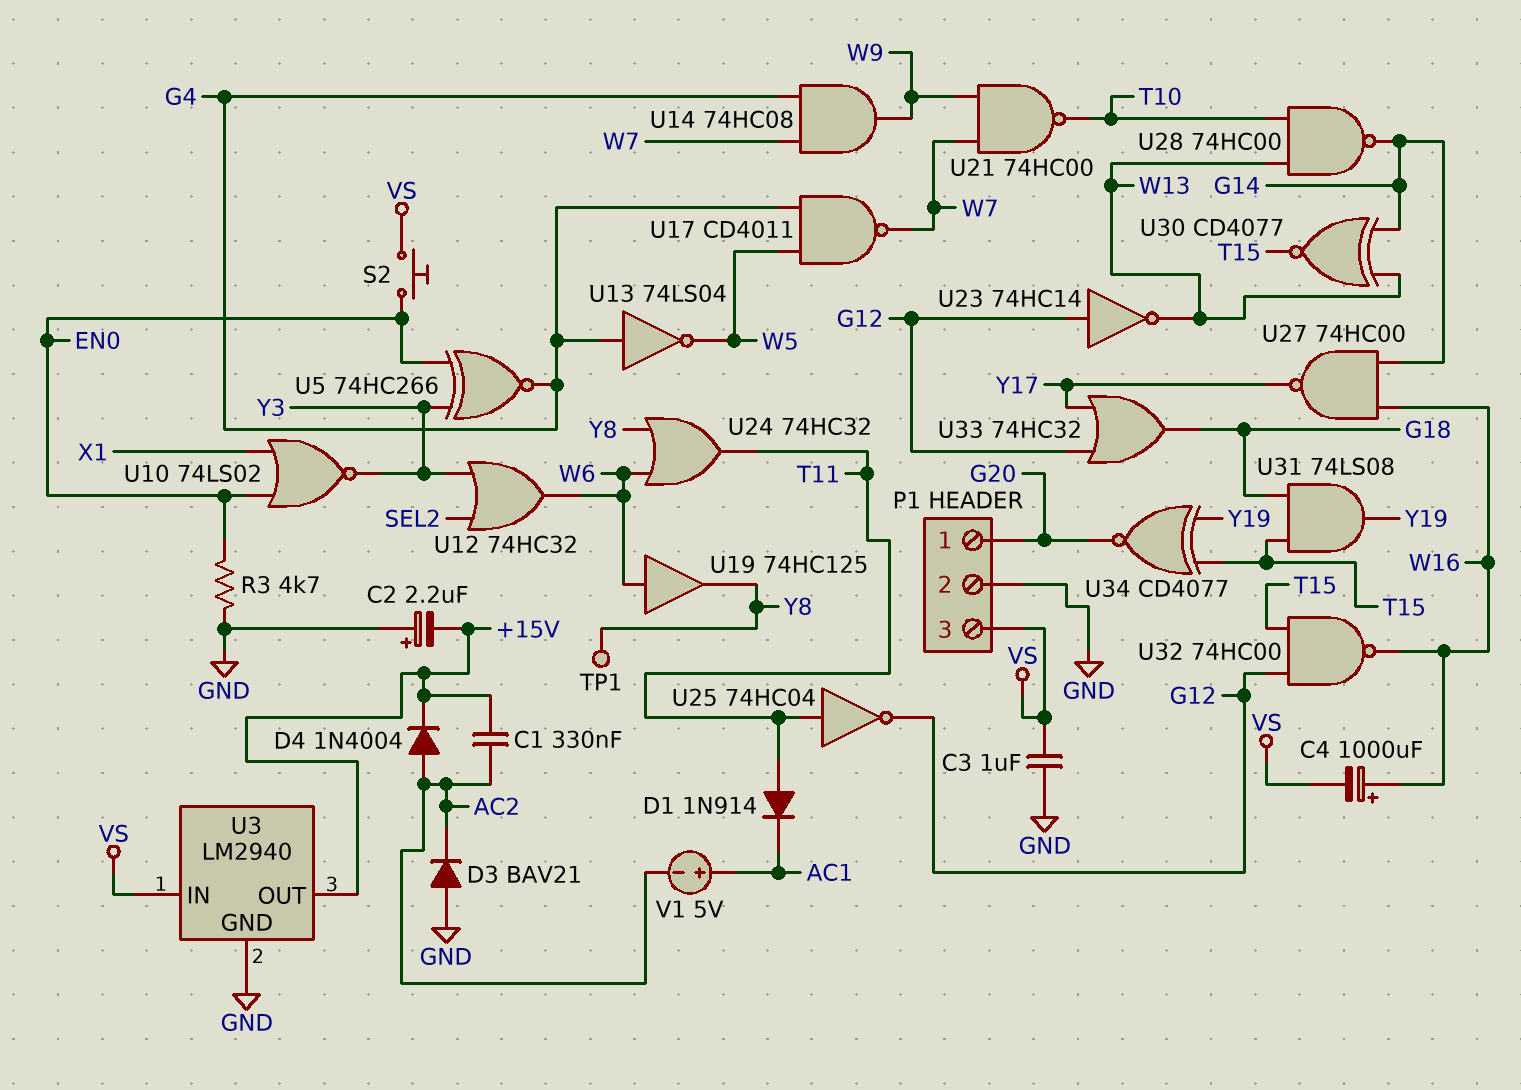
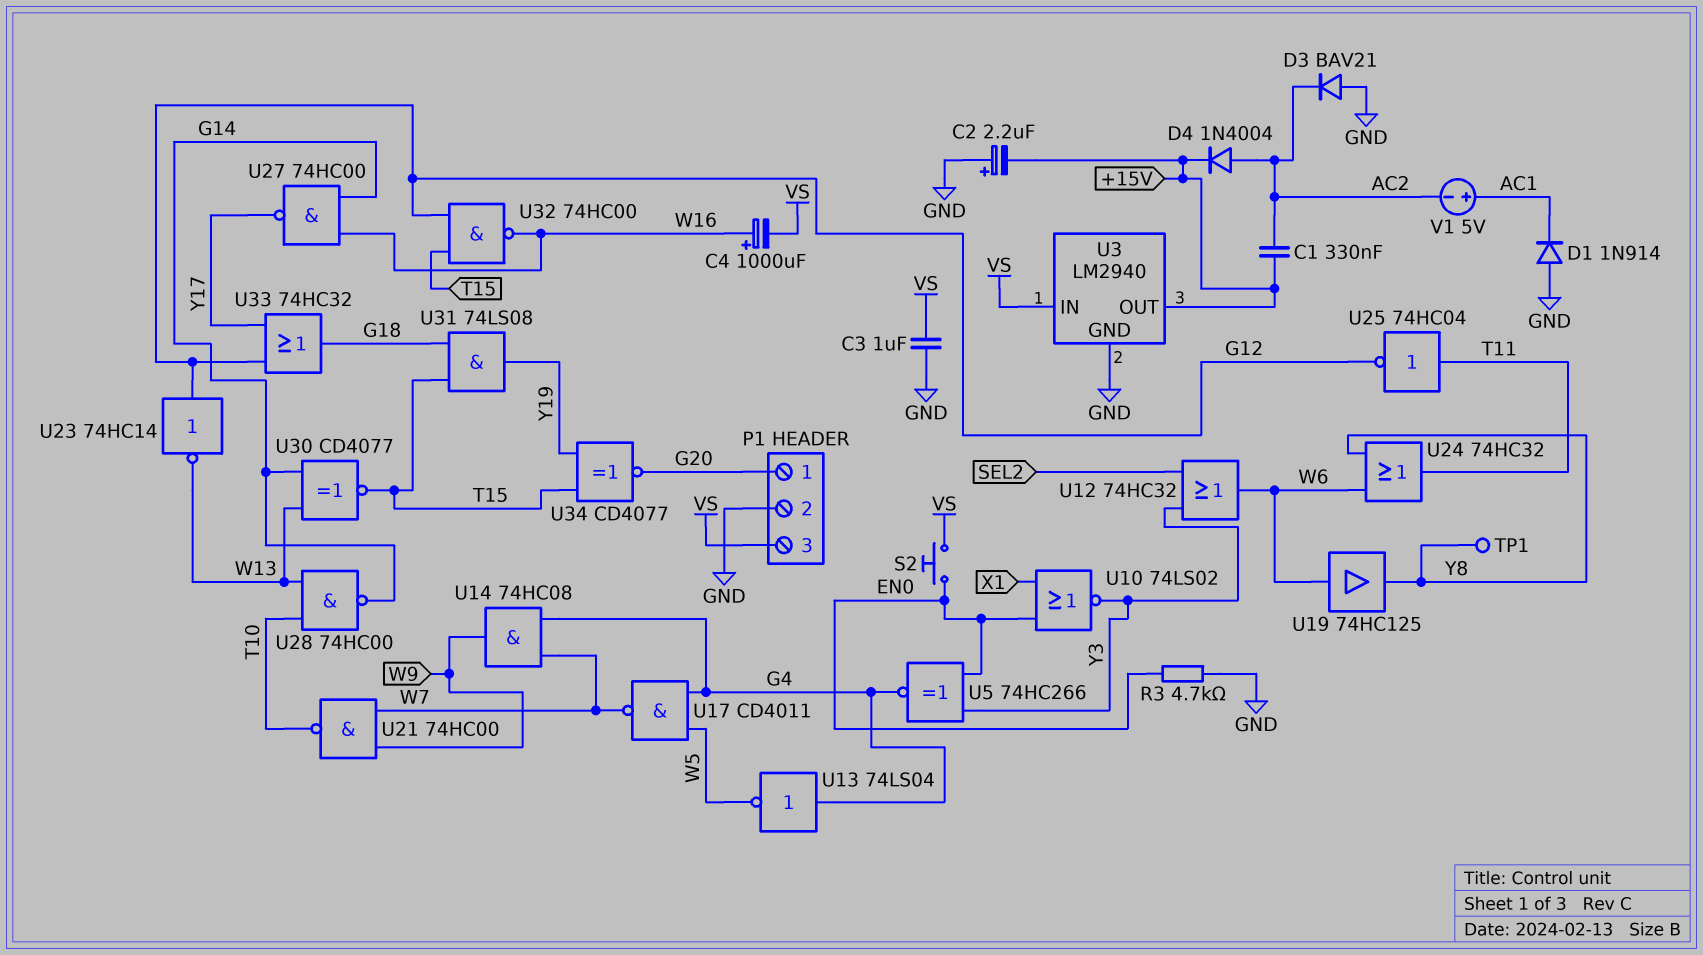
D1: diode 1N914 (A T11, K AC1) -> diode 1N914 (A GND, K AC1)

